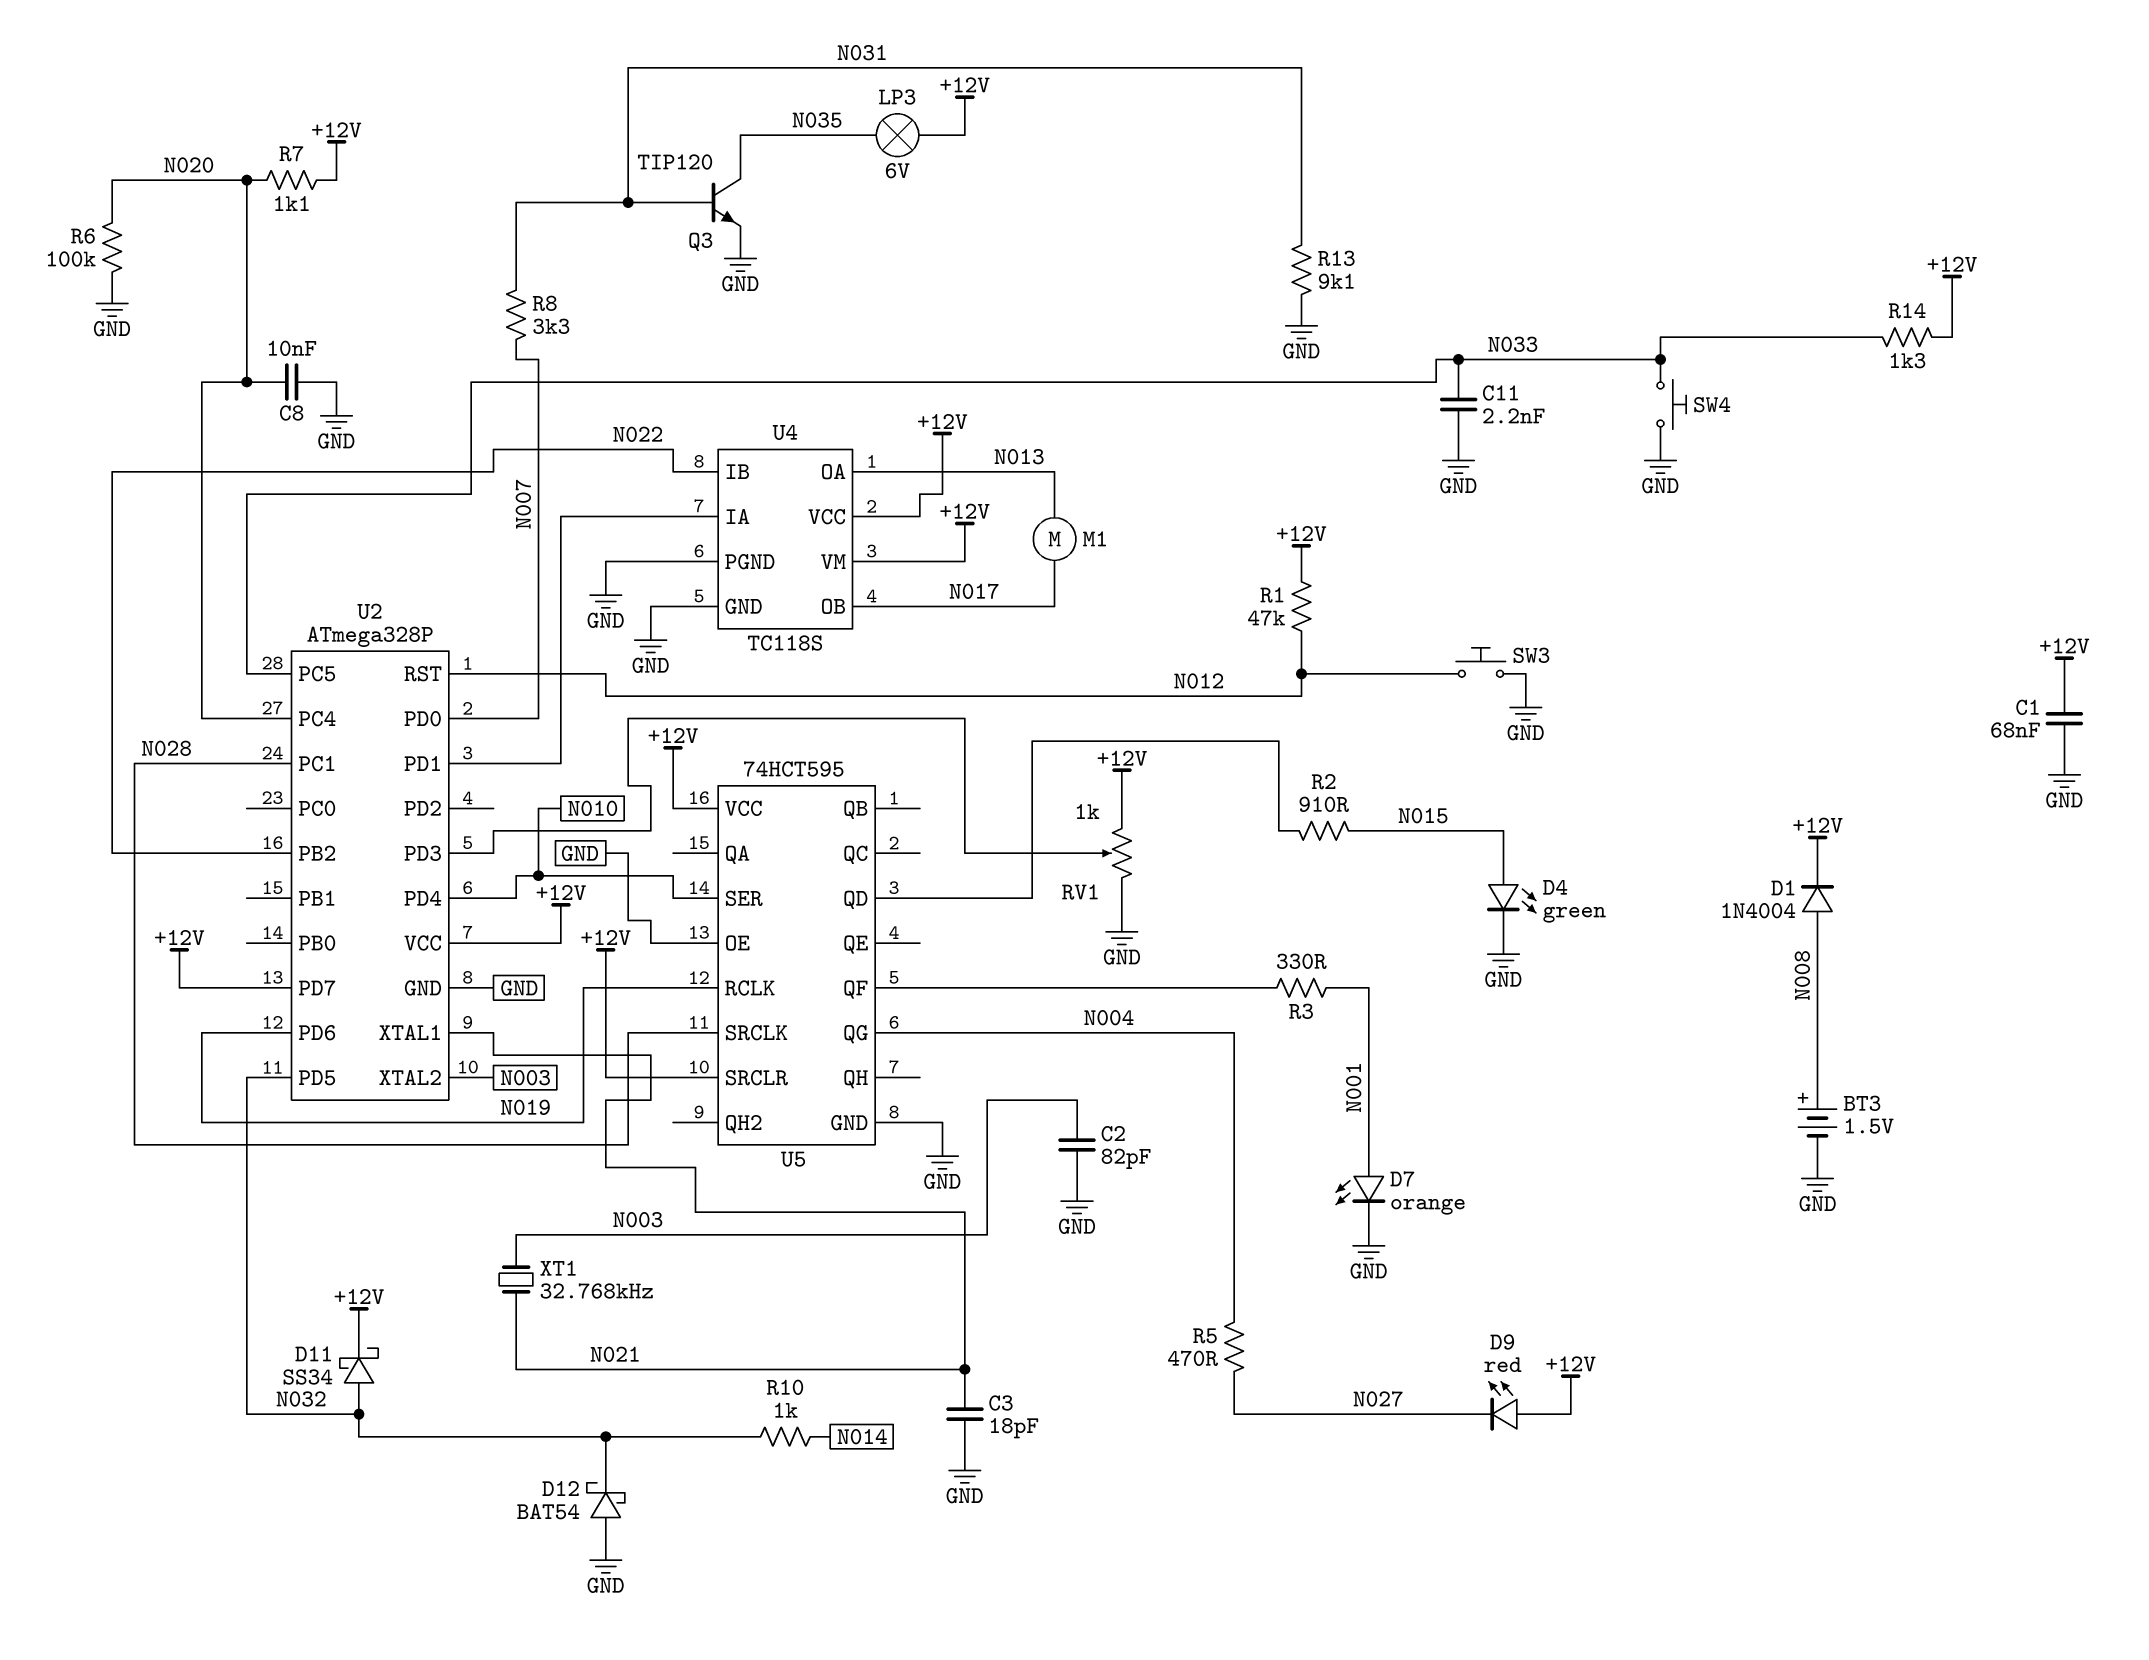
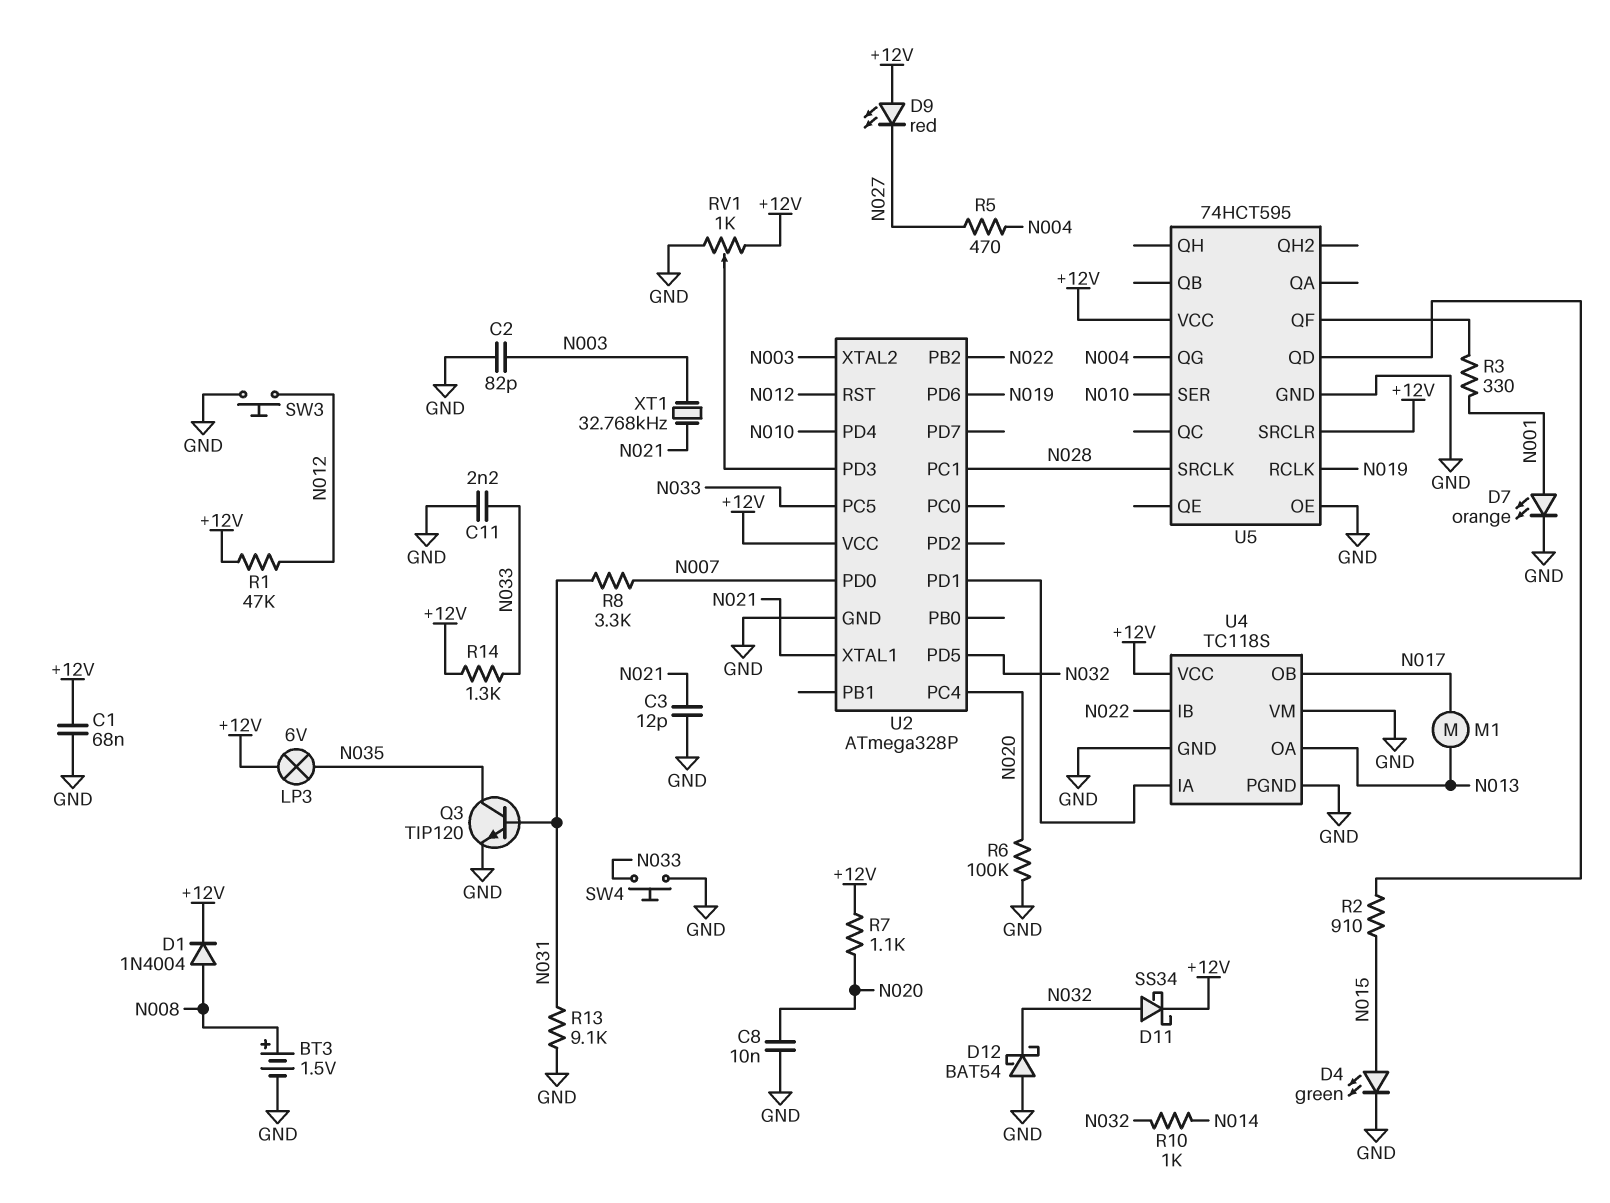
C3: 18pF (GND, N021) -> 12pF (GND, N021)
U2 pin PD7: +12V -> none
U4 pin VM: +12V -> GND

